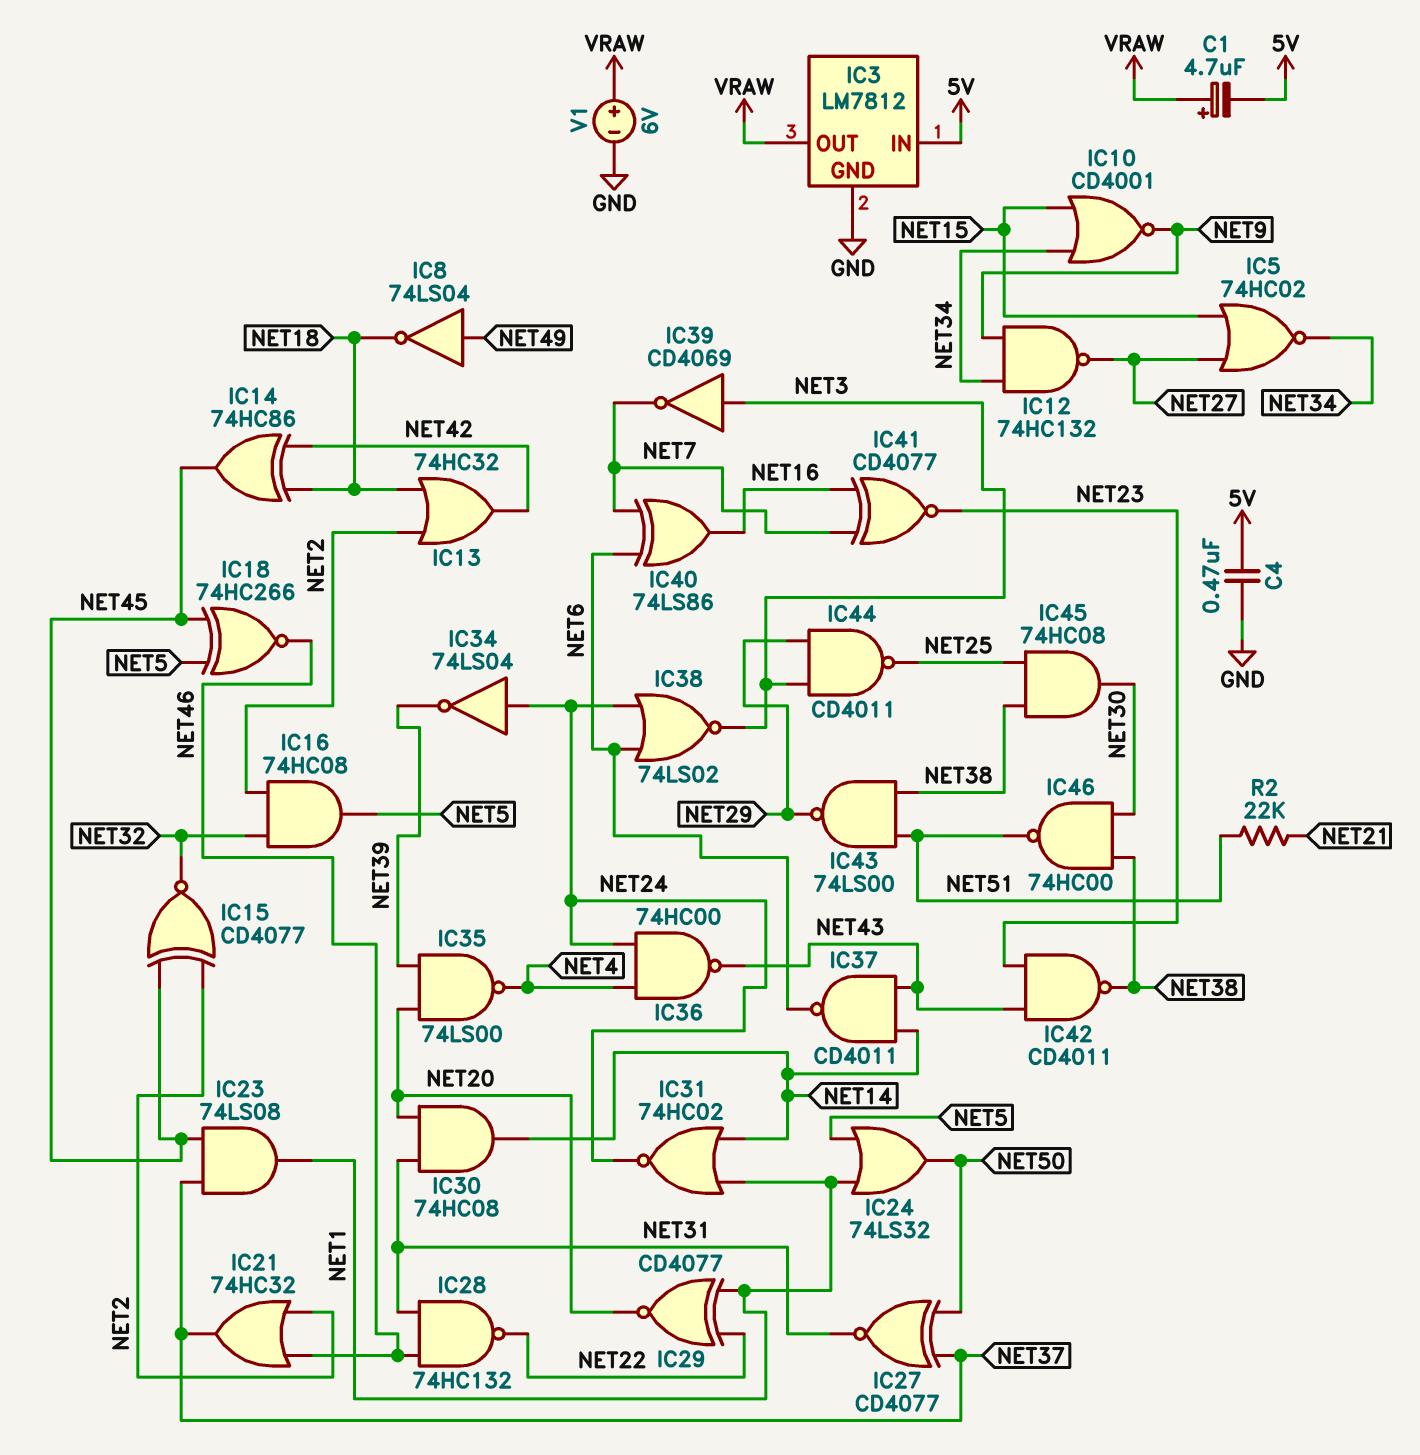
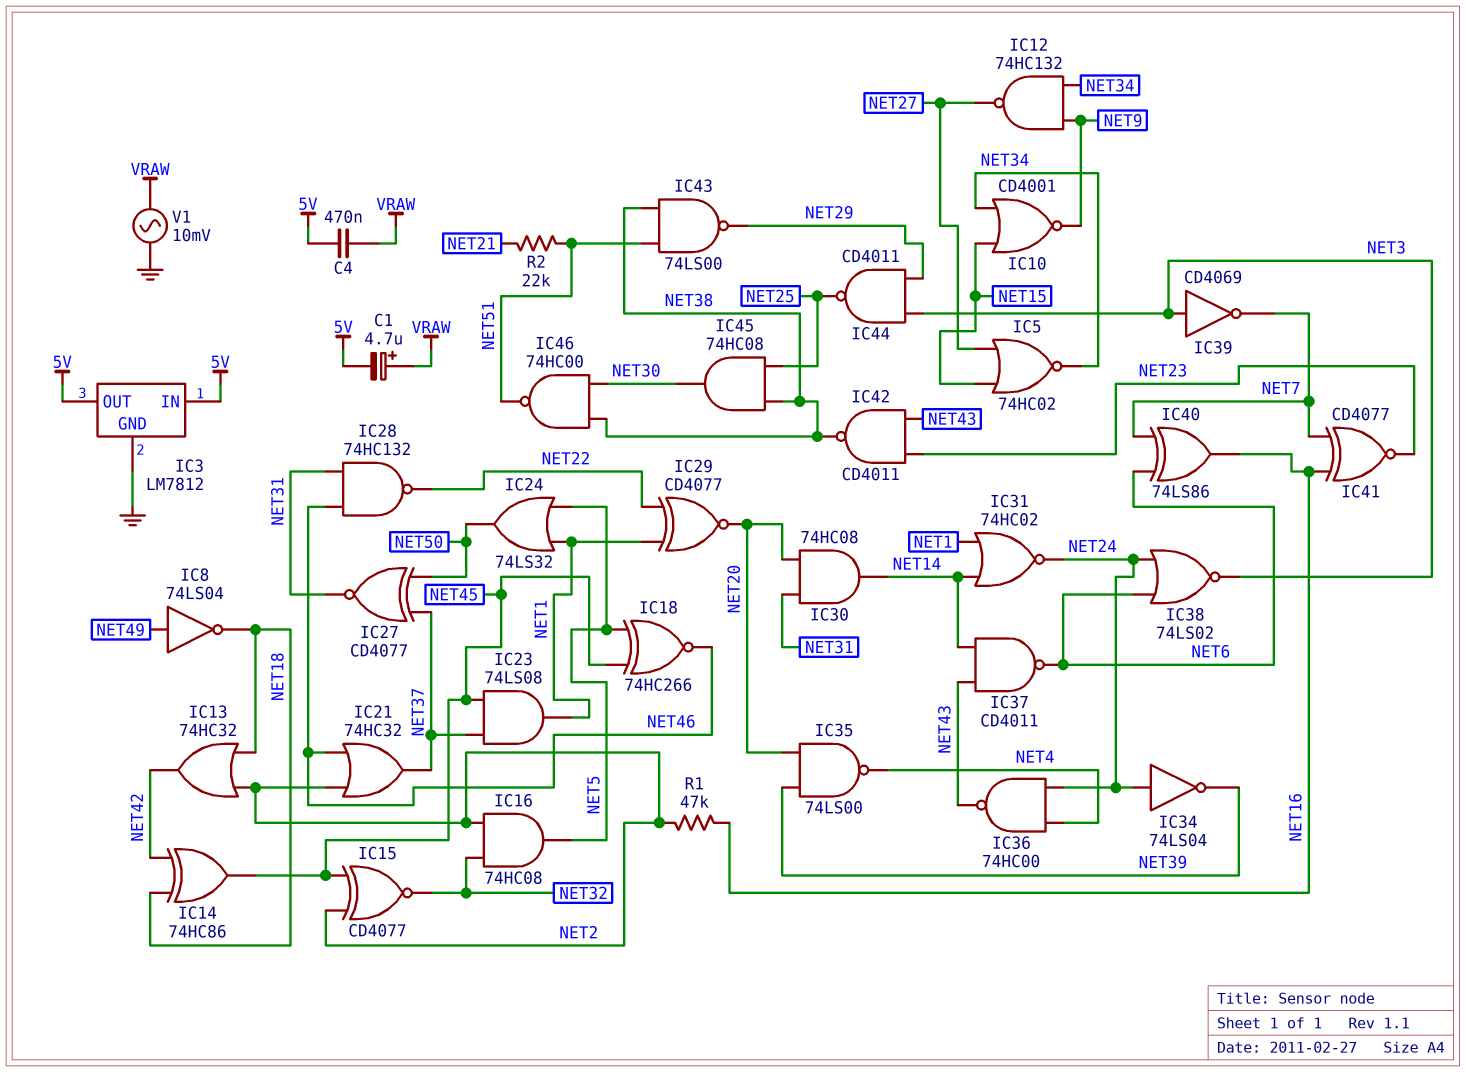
C4: 470nF (5V, GND) -> 470nF (5V, VRAW)
IC3 pin OUT: VRAW -> 5V
R1: none -> 47k (NET2, NET16)
V1: 6V (plus VRAW, minus GND) -> AC 10mV (GND, VRAW)

